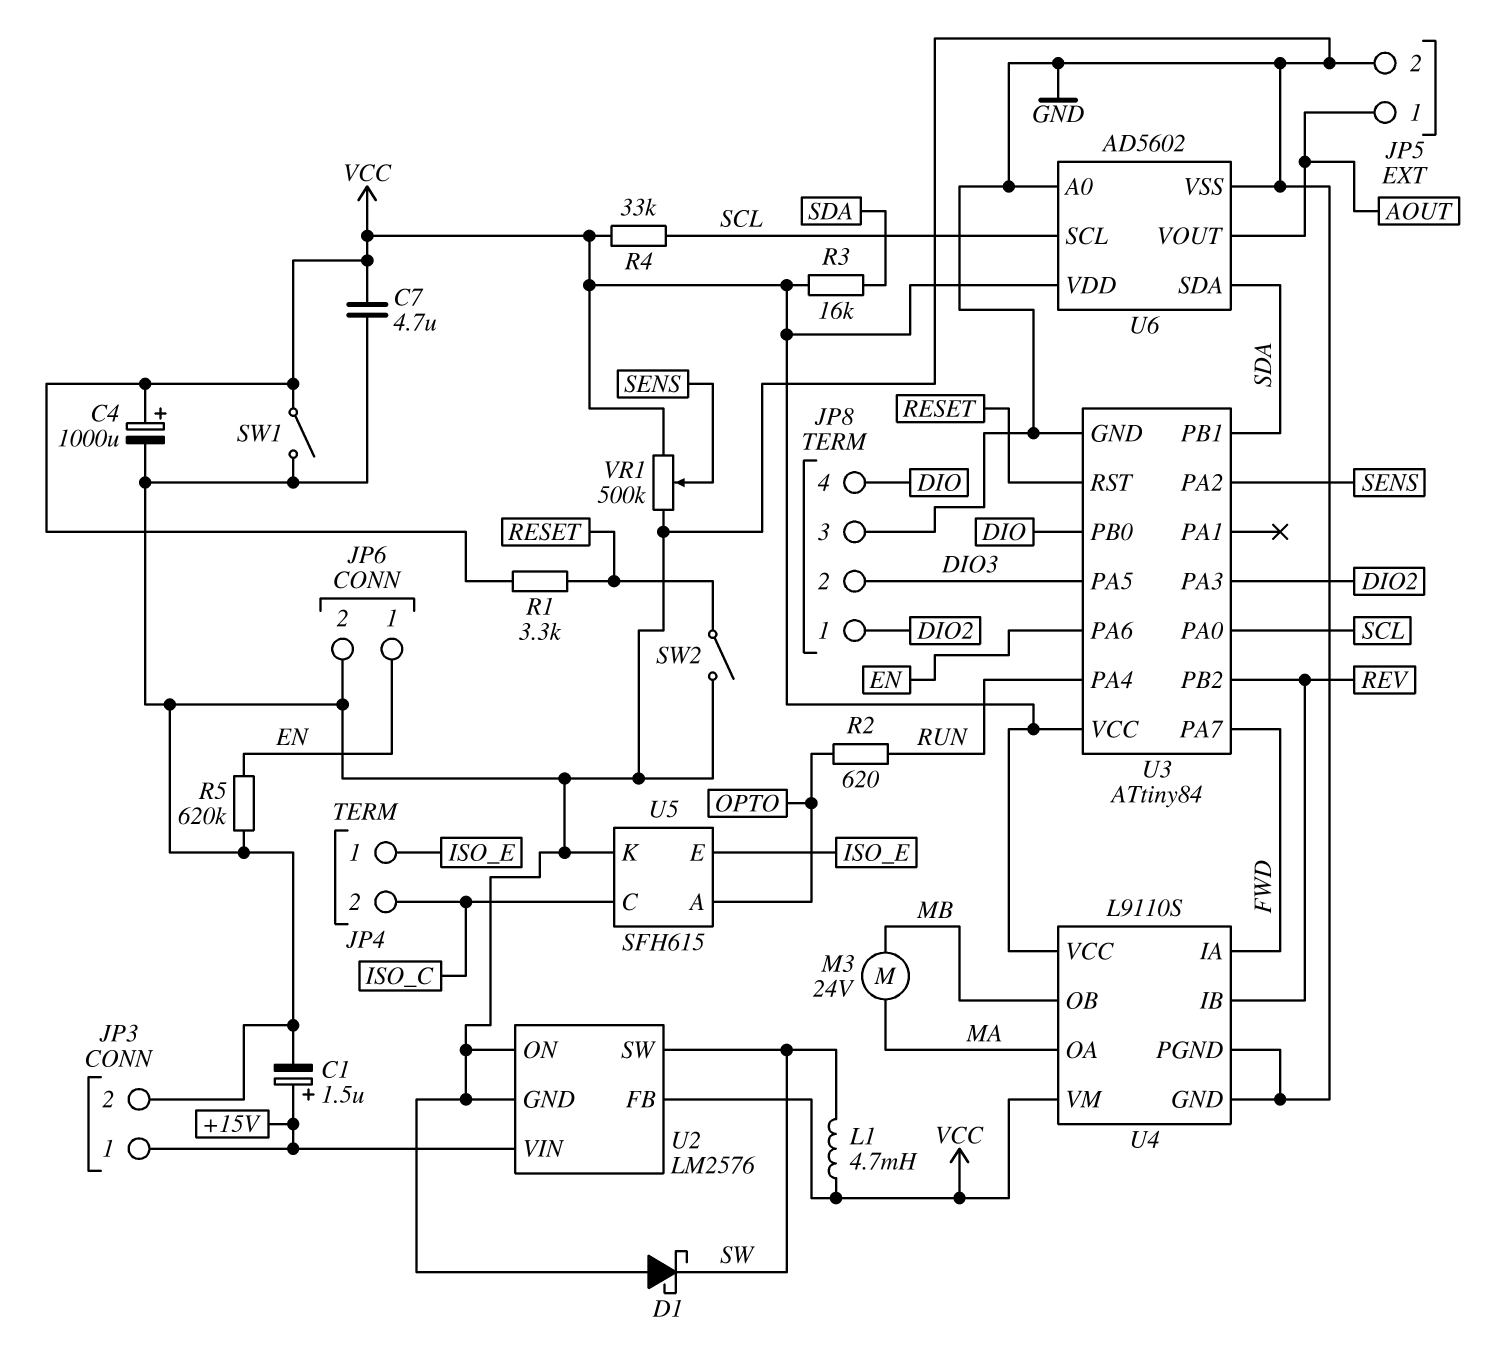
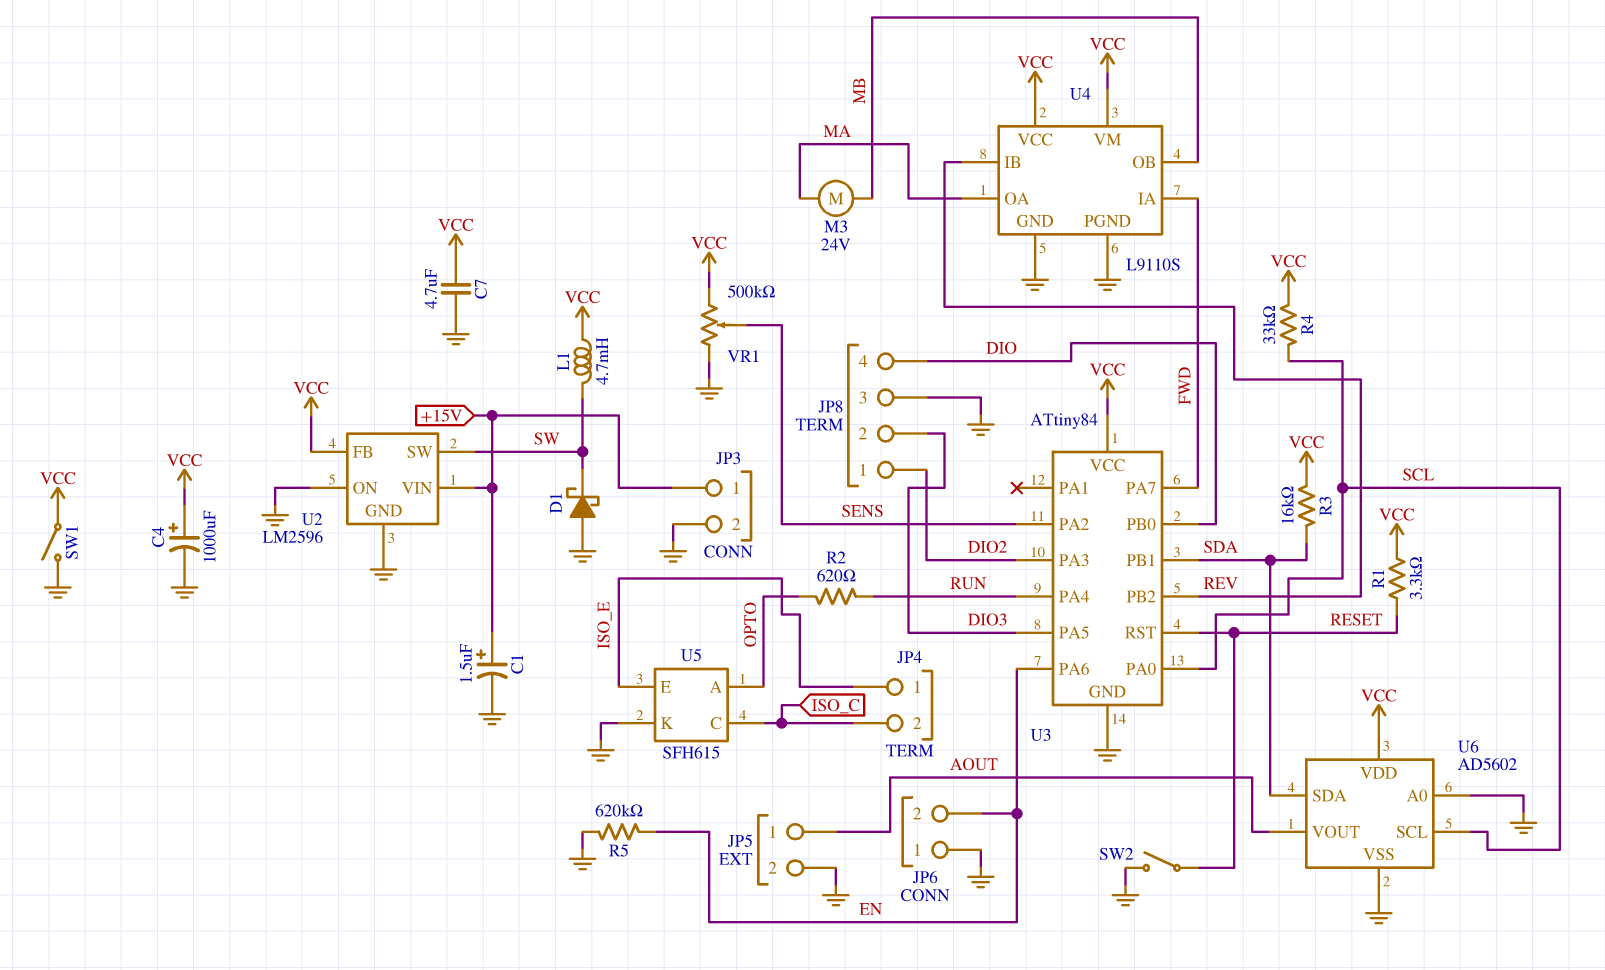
JP6 pin 1: EN -> GND
JP6 pin 2: GND -> EN
U2: LM2576 -> LM2596

